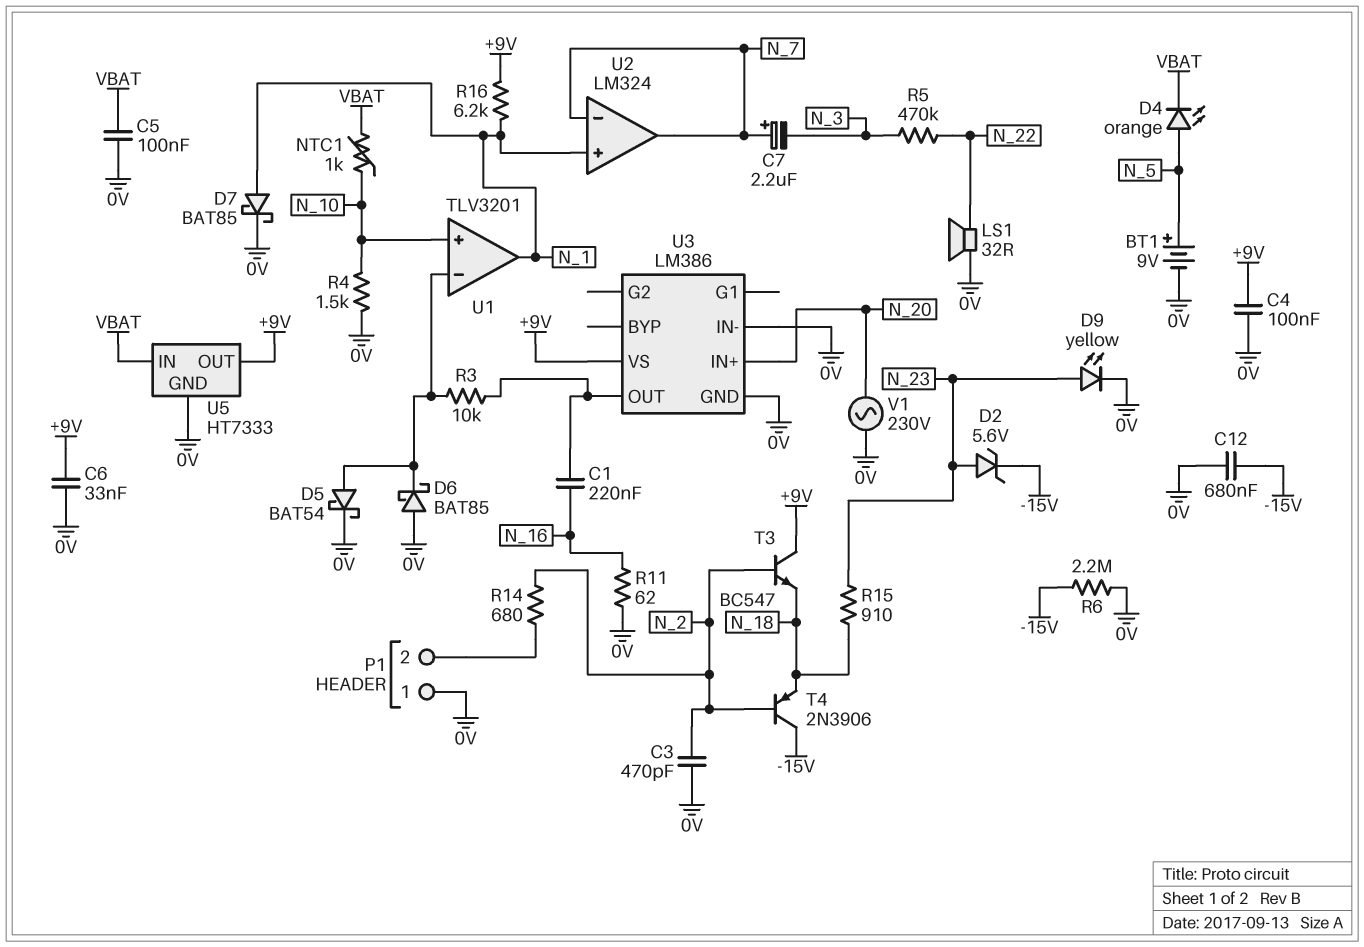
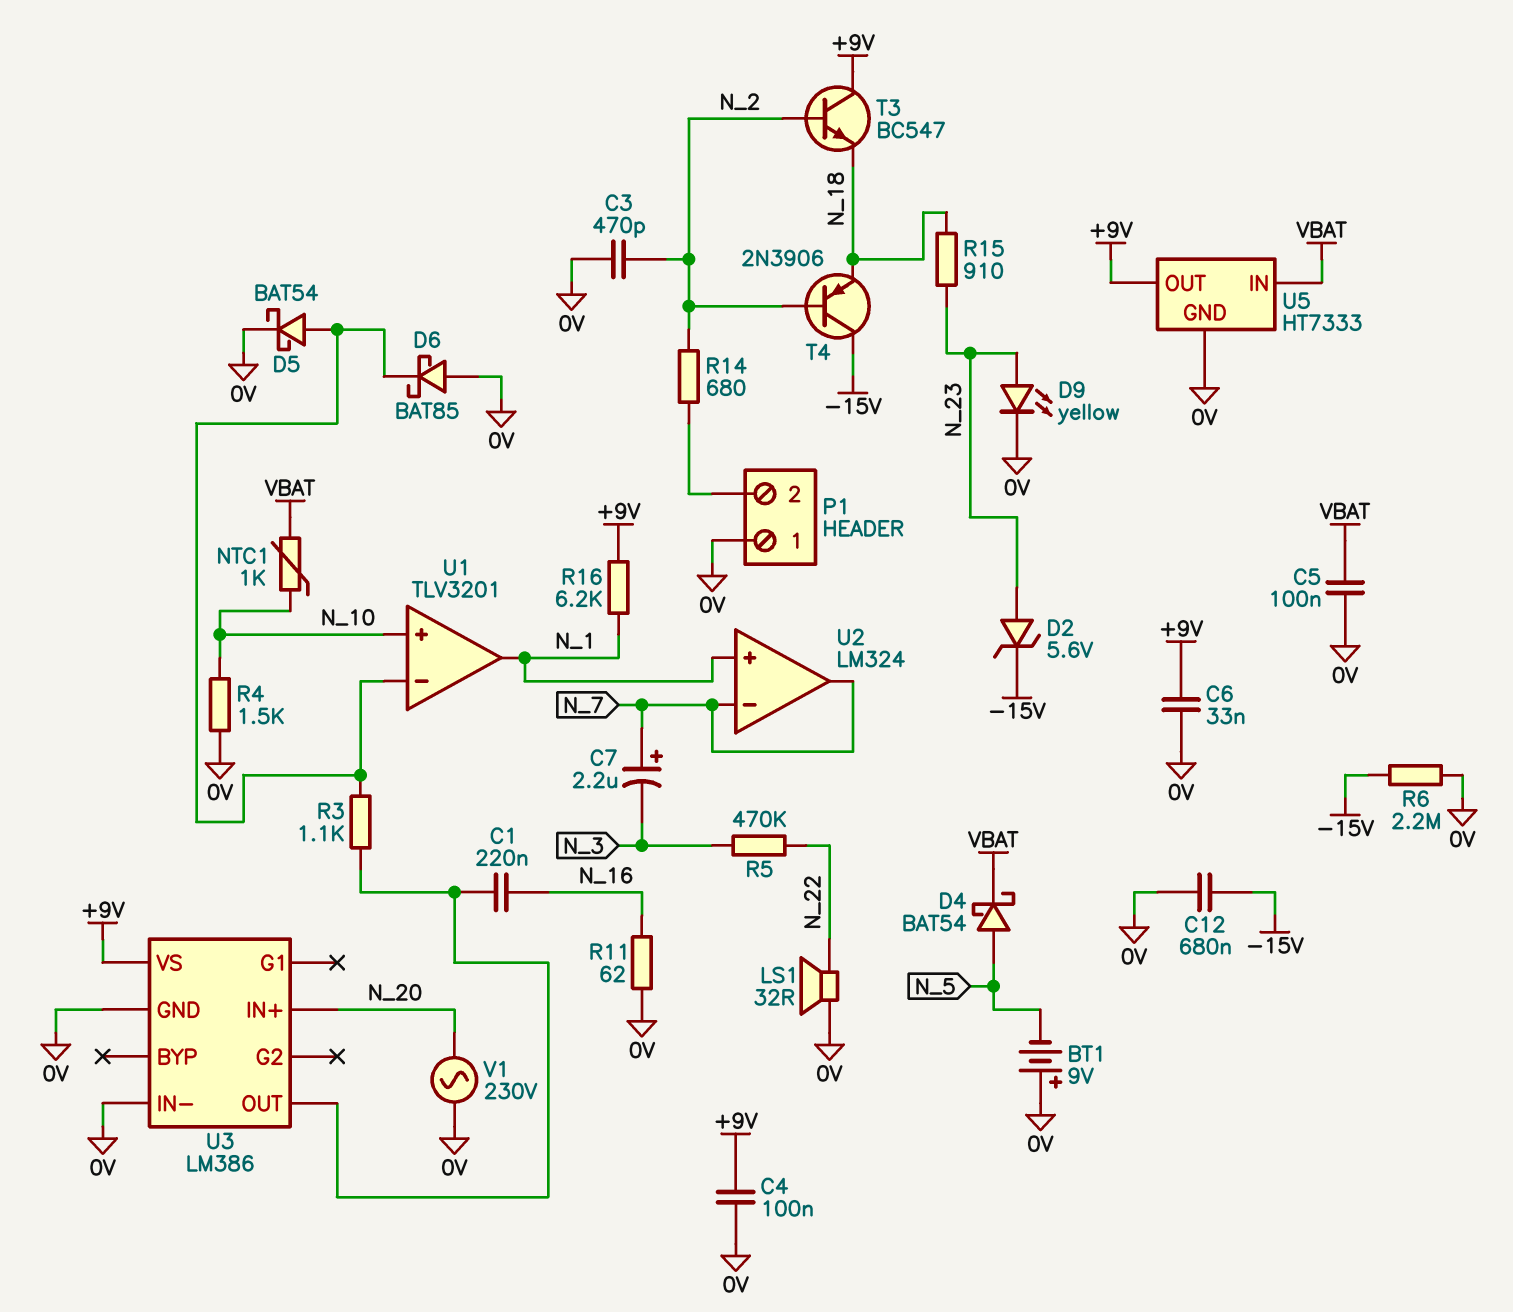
BT1: 9V (plus N_5, minus 0V) -> 9V (plus 0V, minus N_5)
D4: LED orange (A N_5, K VBAT) -> schottky BAT54 (A N_5, K VBAT)
D7: schottky BAT85 (A N_1, K 0V) -> none
R3: 10k (U1/in-, U3/OUT) -> 1.1k (U1/in-, U3/OUT)

